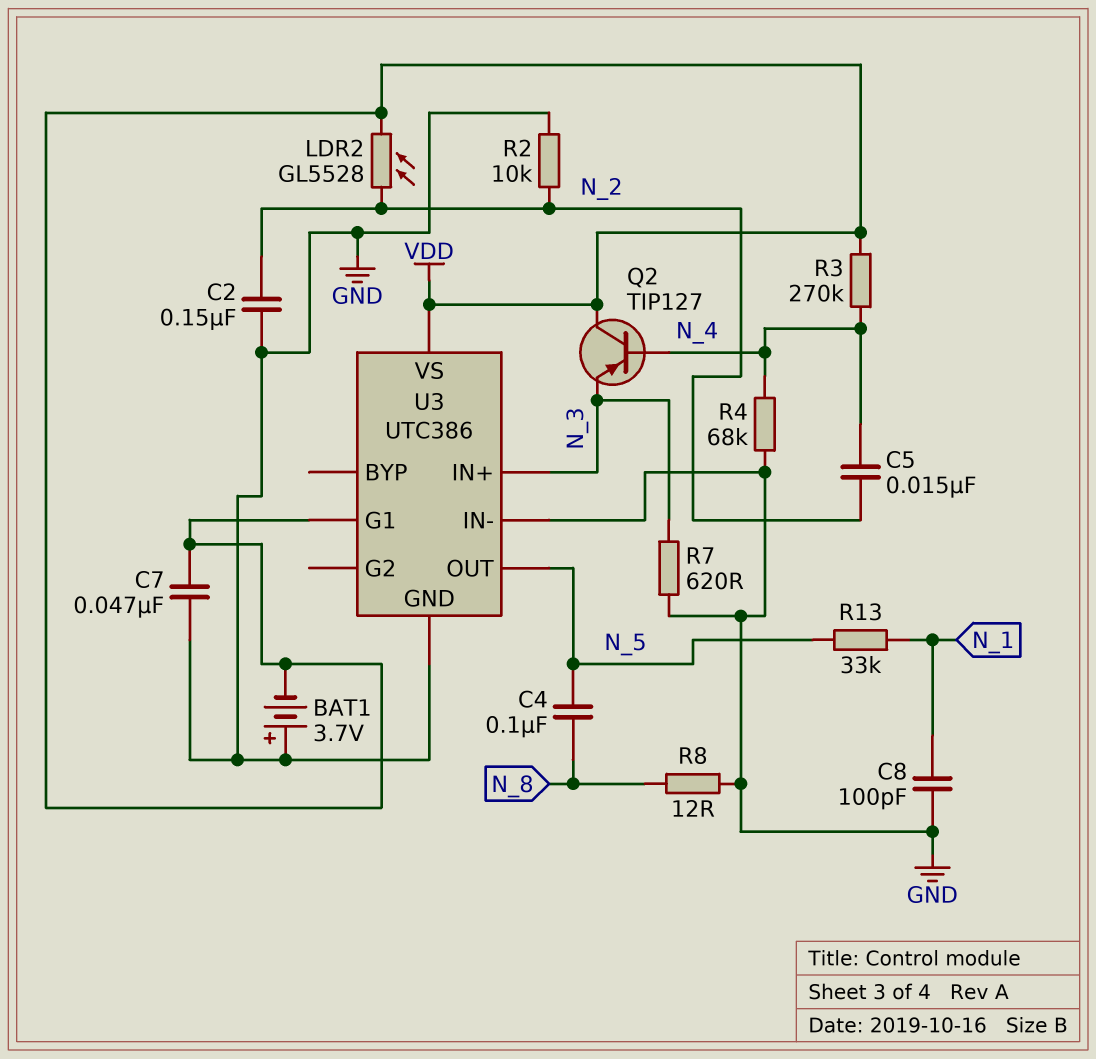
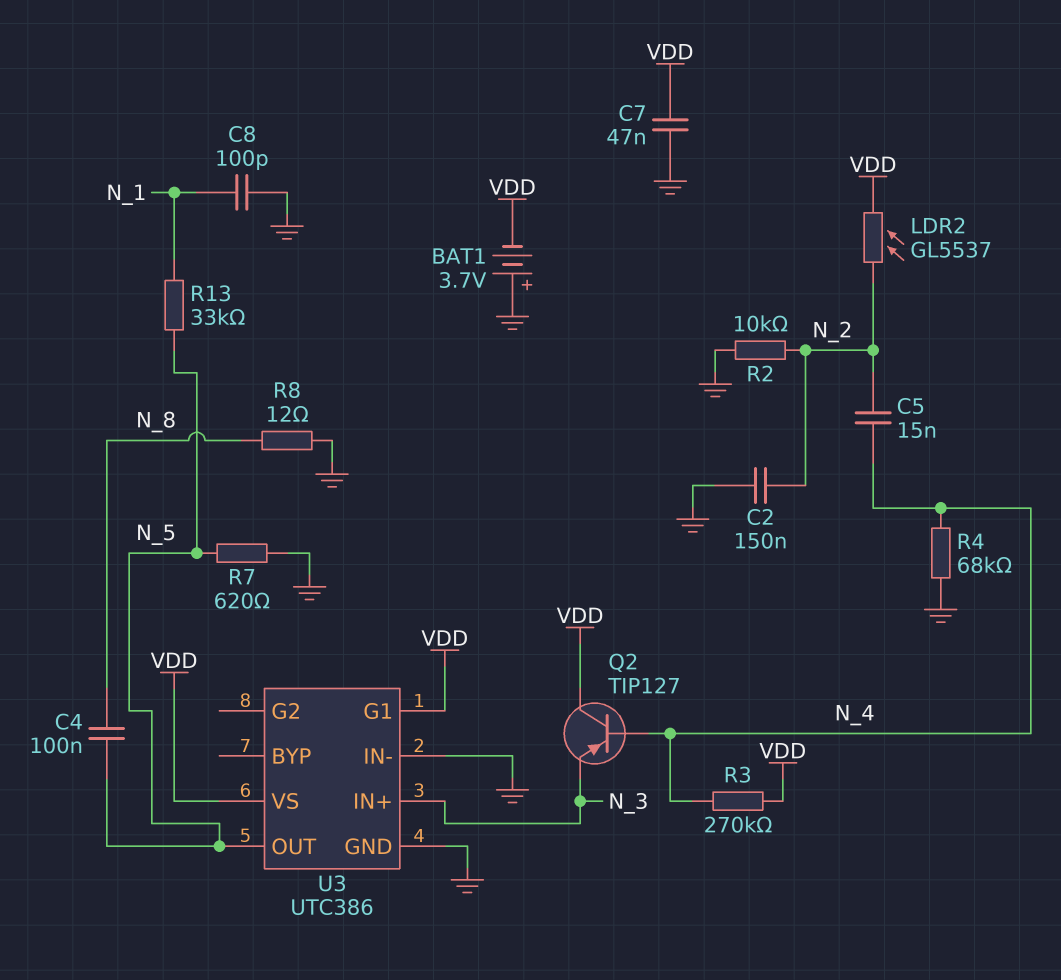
LDR2: GL5528 (N_2, VDD) -> GL5537 (N_2, VDD)
R7: 620 (GND, N_3) -> 620 (GND, N_5)

